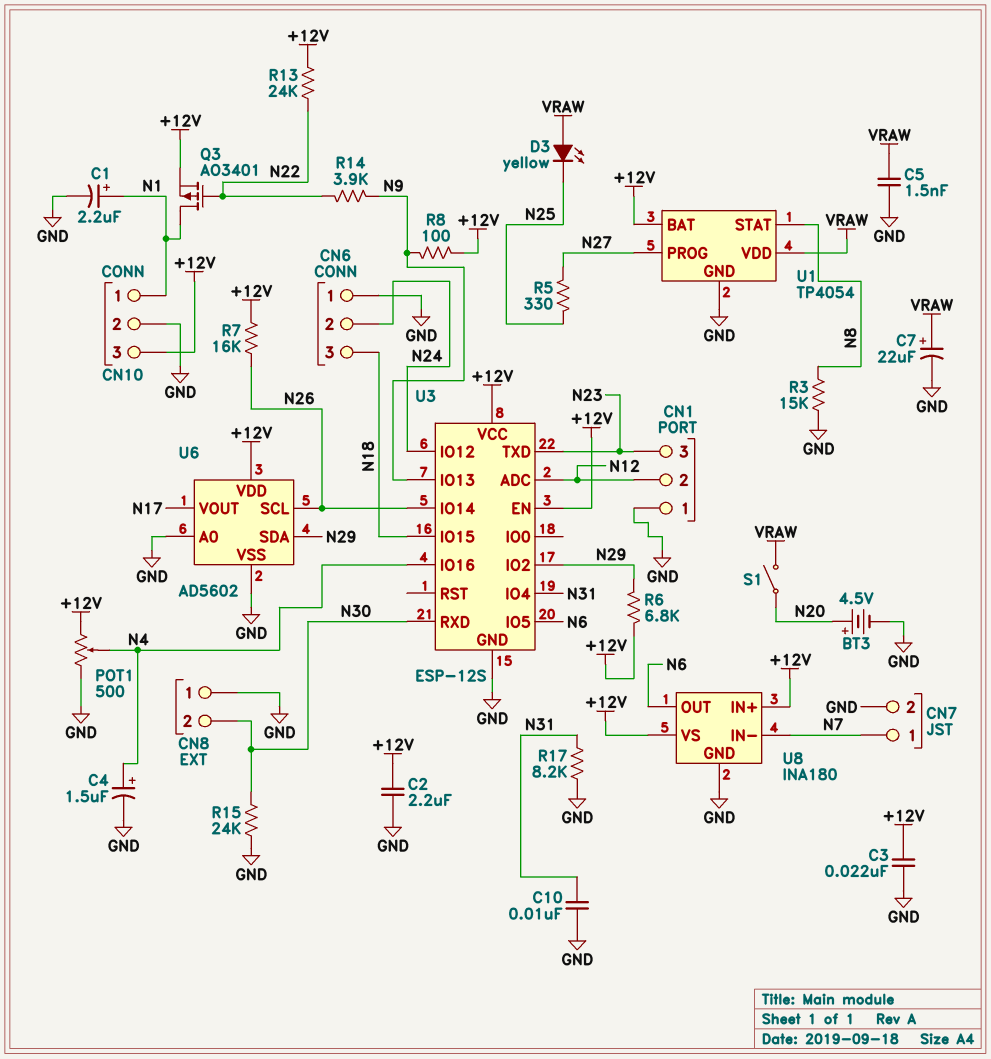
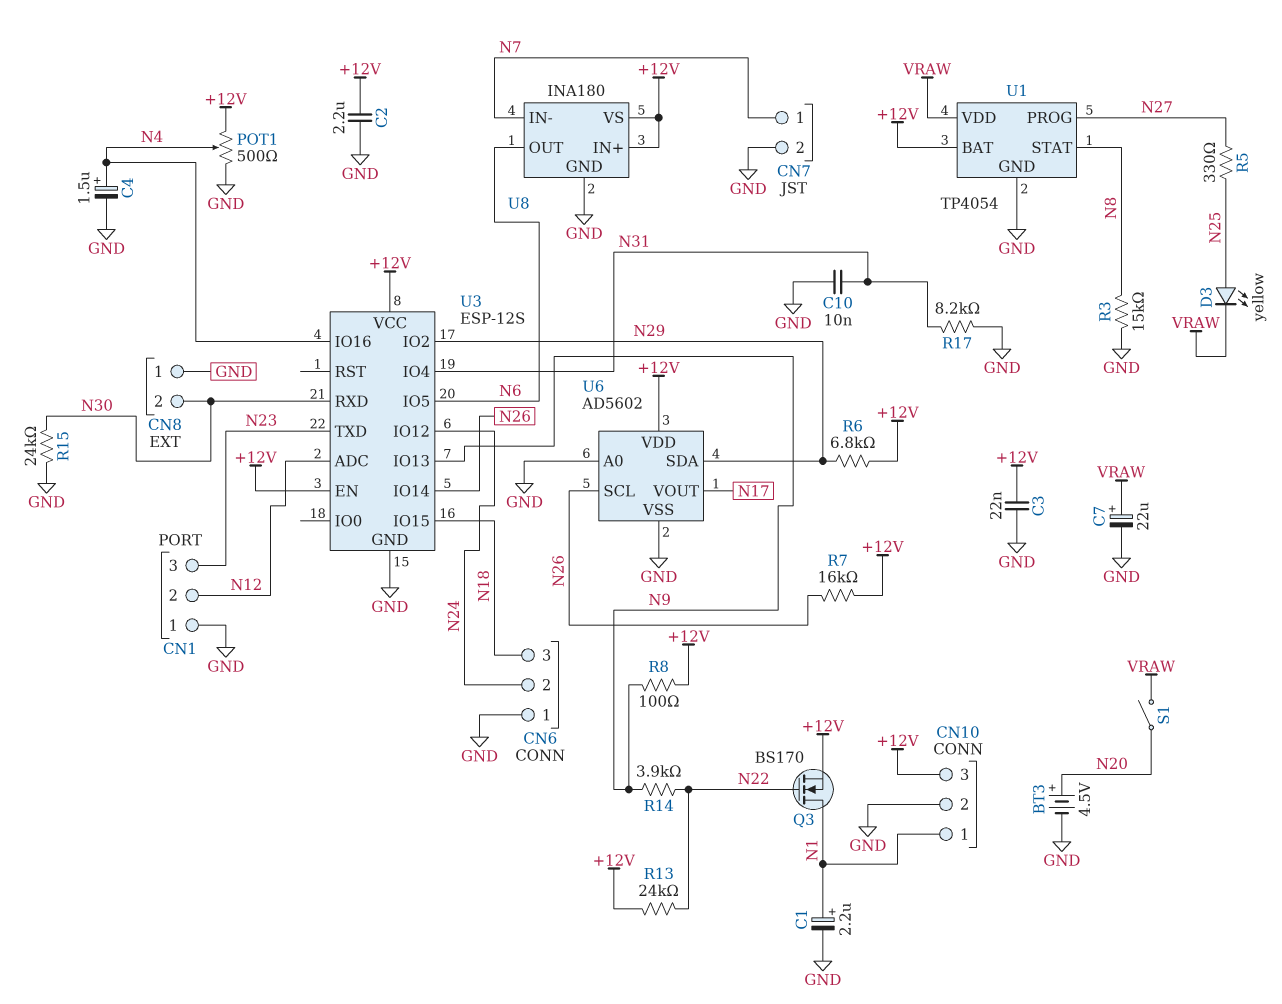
C5: 1.5nF (GND, VRAW) -> none
D3: LED yellow (A VRAW, K N25) -> LED yellow (A N25, K VRAW)
Q3: PMOS AO3401 (G N22, D N1, S +12V) -> NMOS BS170 (G N22, D N1, S +12V)

